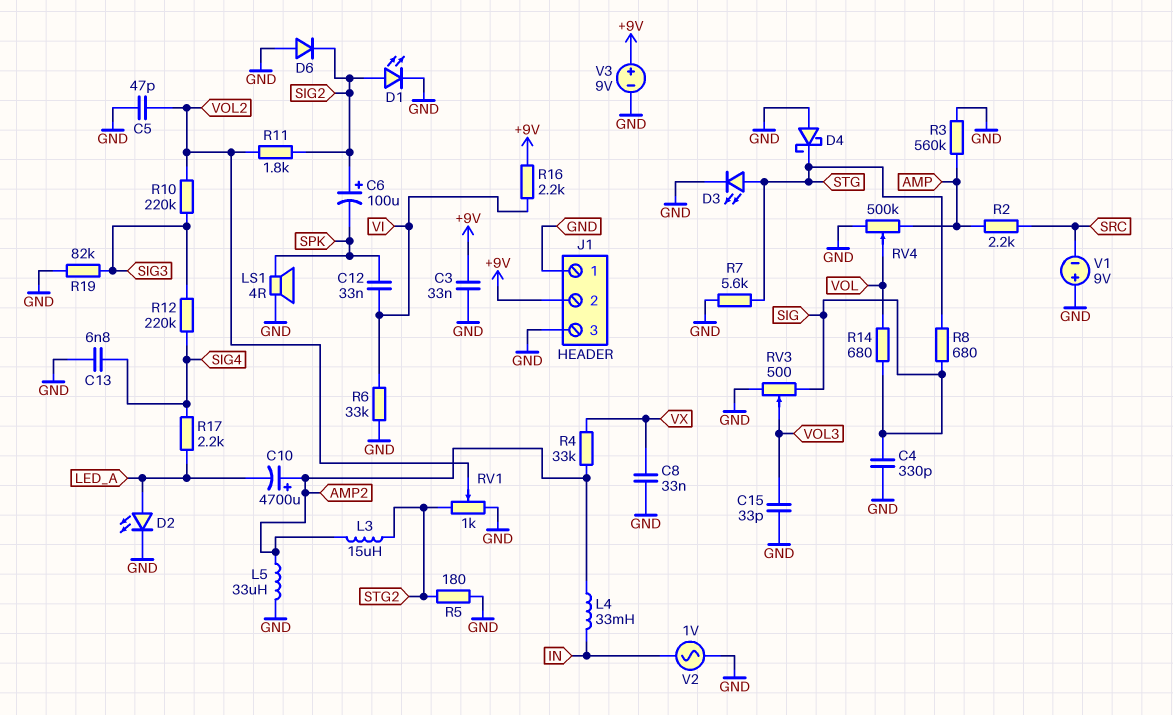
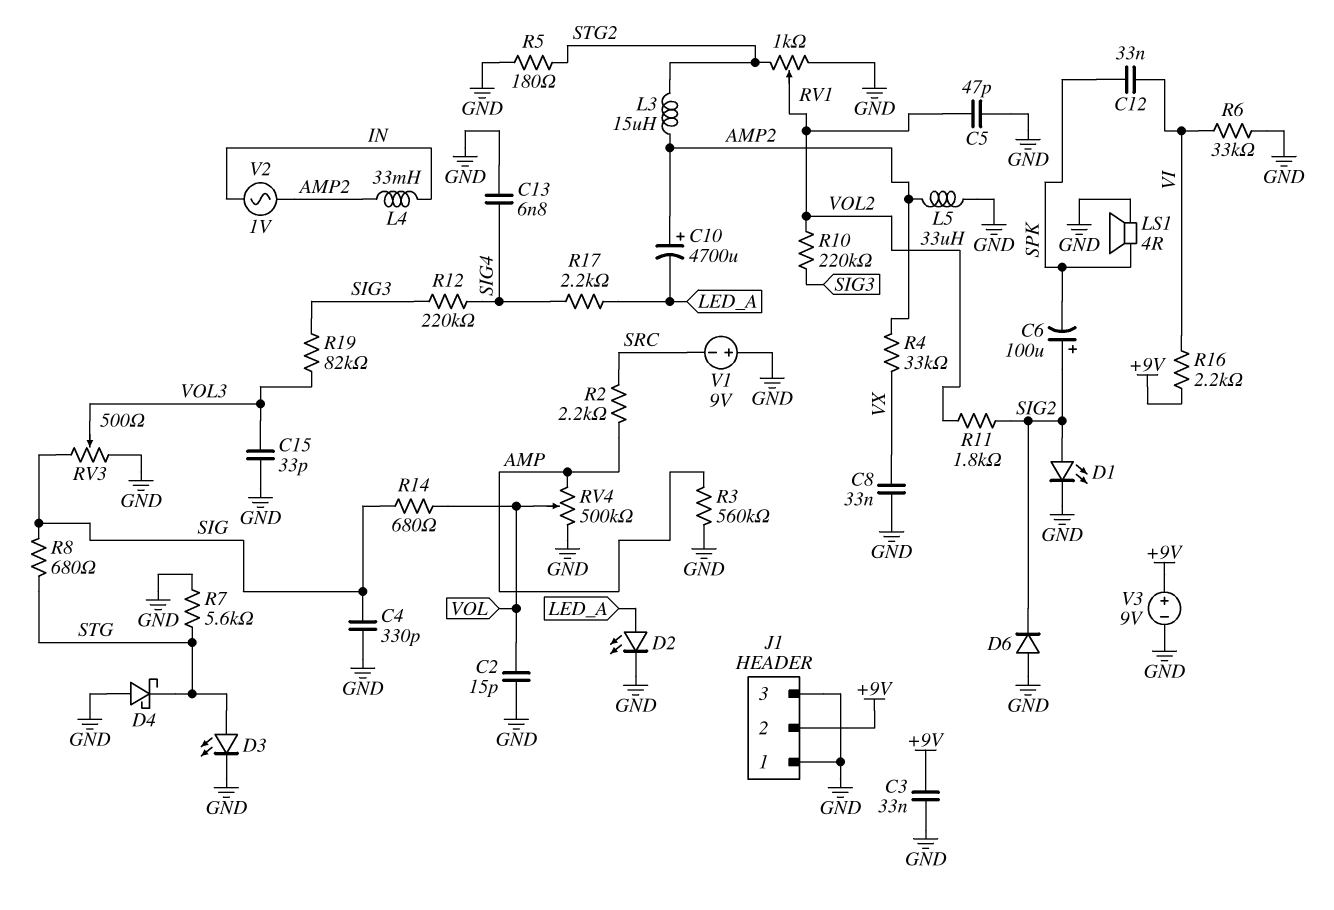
C2: none -> 15pF (GND, VOL)
R19: 82k (GND, SIG3) -> 82k (SIG3, VOL3)
V2: AC 1V (GND, IN) -> AC 1V (AMP2, IN)

